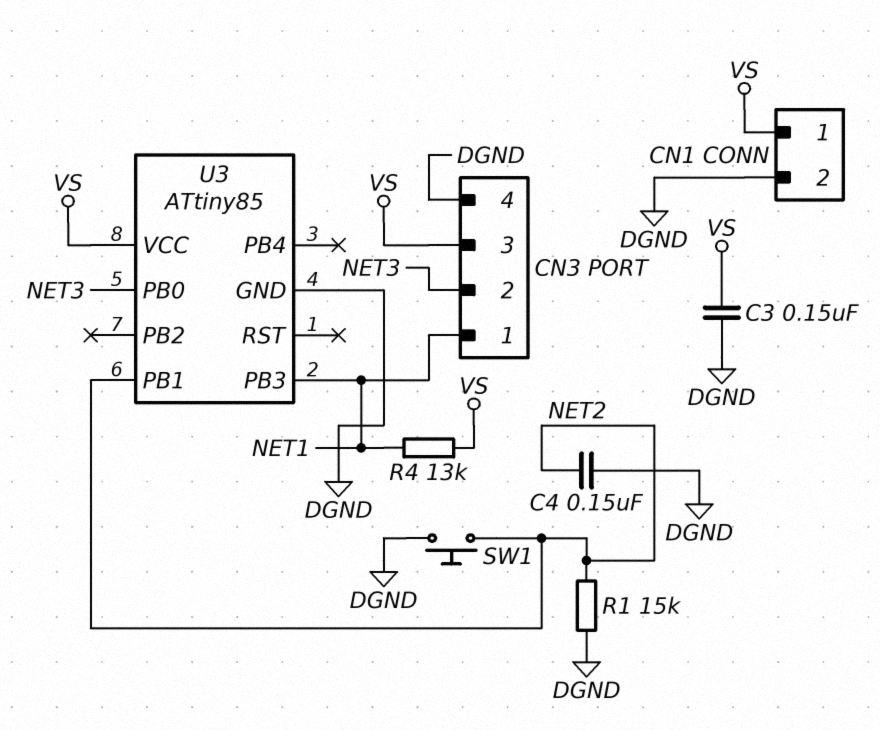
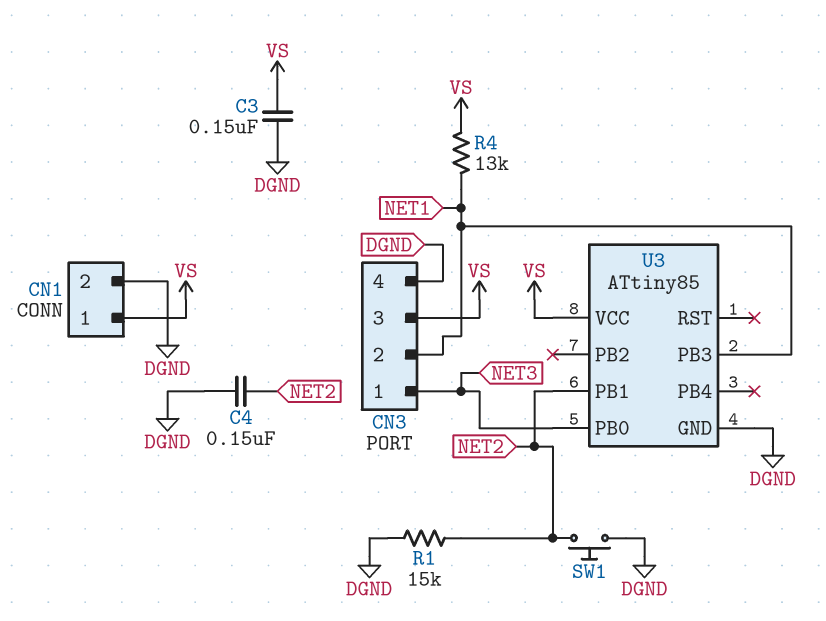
CN3 pin 1: NET1 -> NET3
CN3 pin 2: NET3 -> NET1

